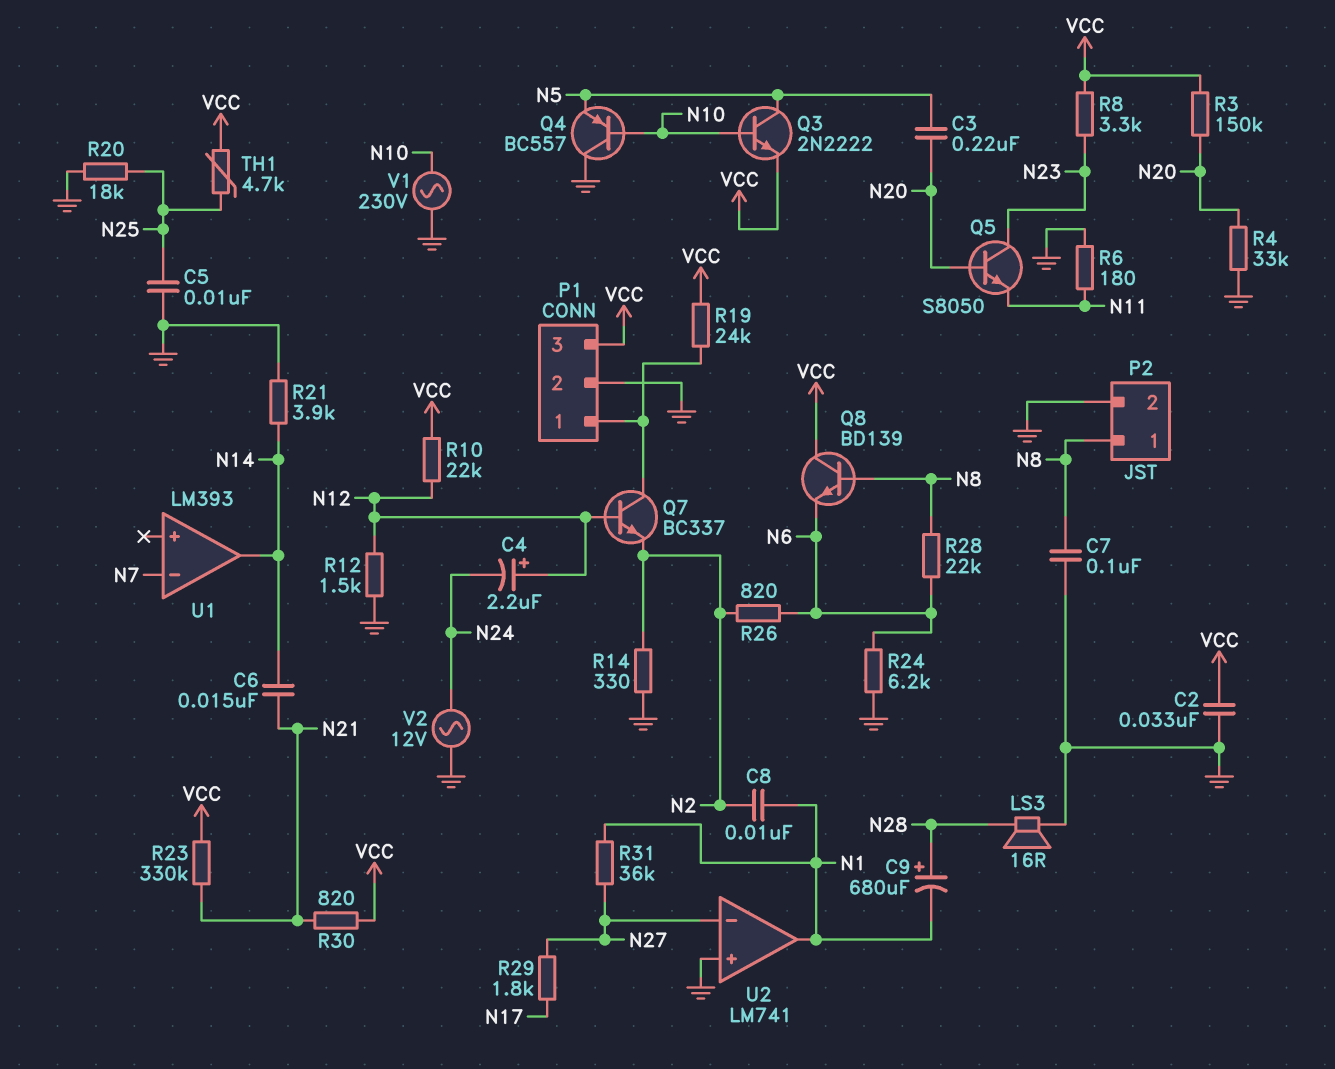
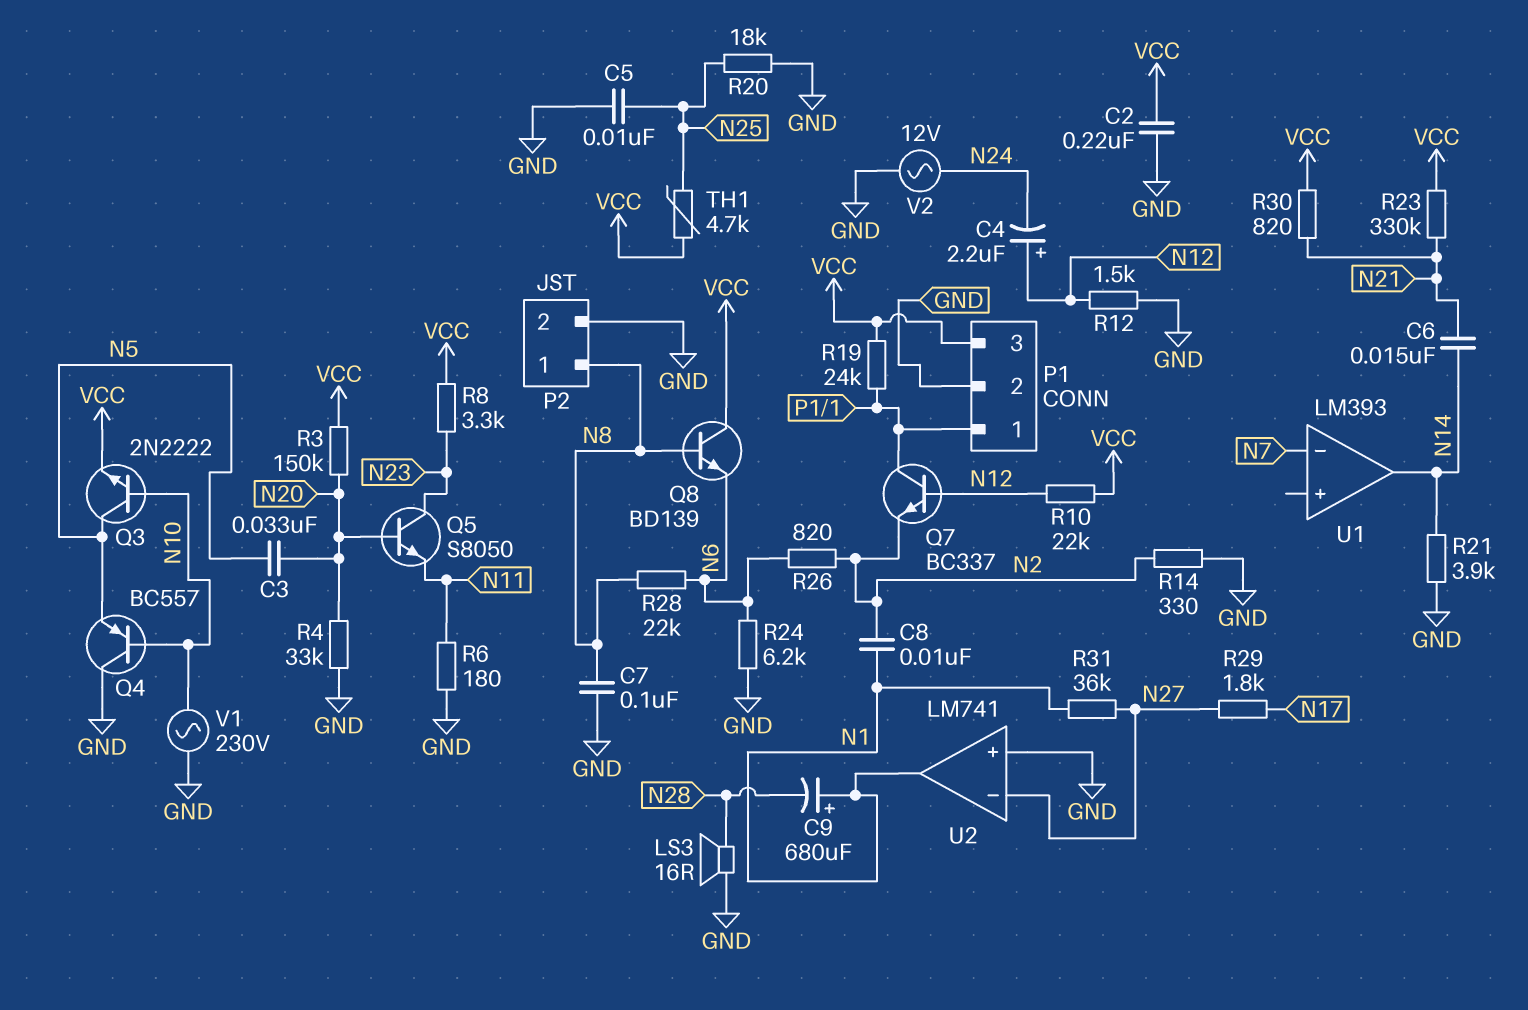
C2: 33nF (GND, VCC) -> 220nF (GND, VCC)
C3: 220nF (N5, N20) -> 33nF (N5, N20)
C9: 680uF (plus N28, minus N1) -> 680uF (plus N1, minus N28)

